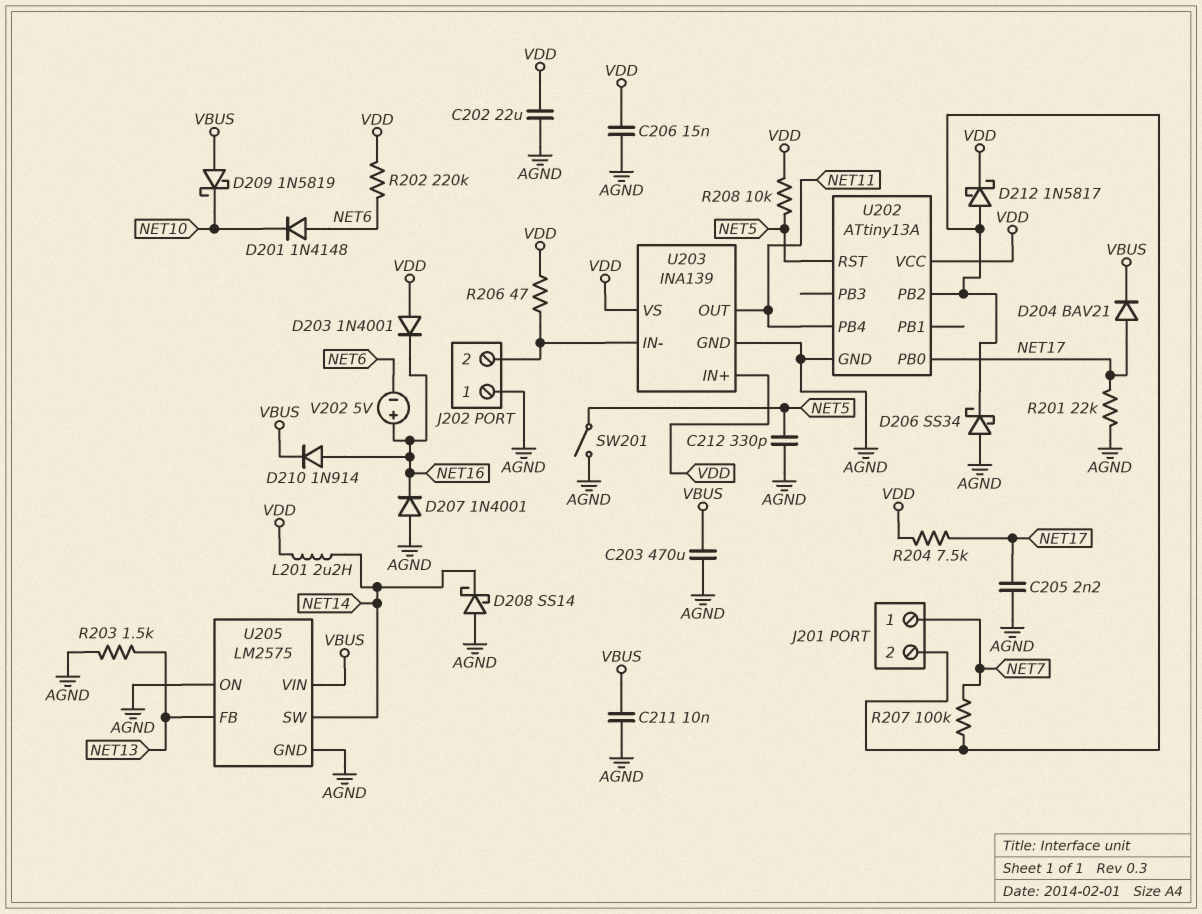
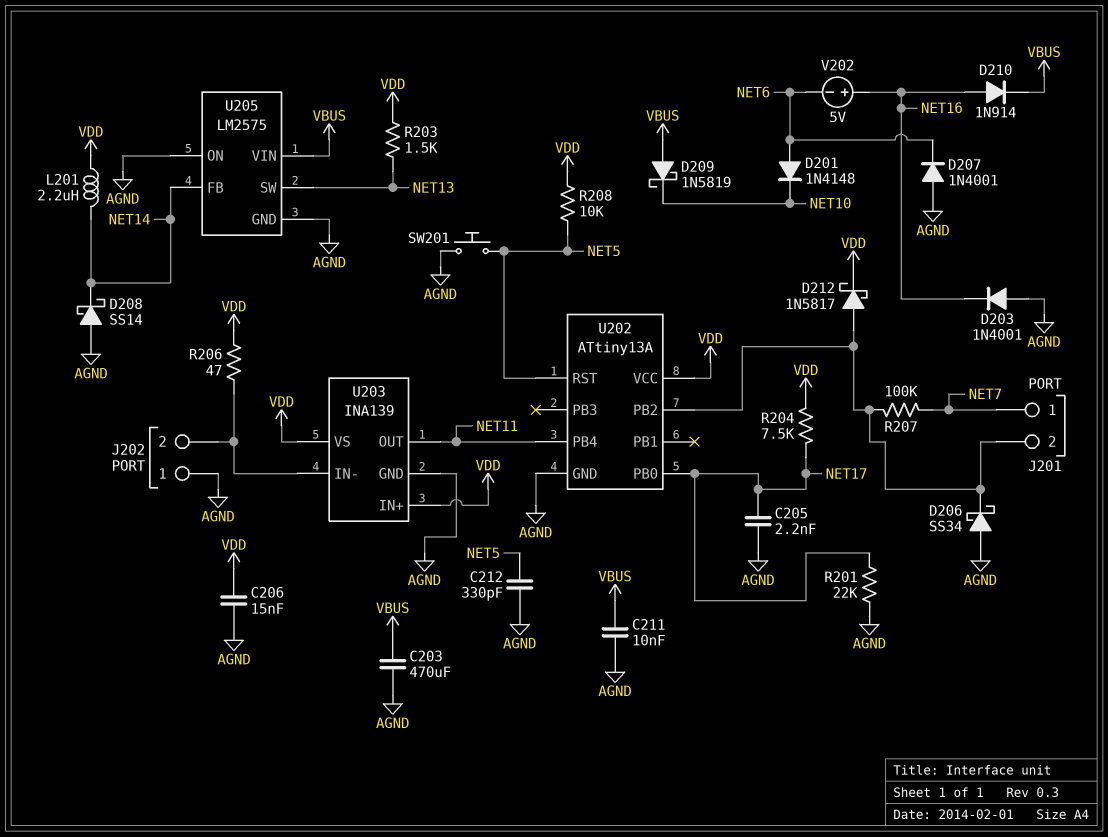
C202: 22uF (AGND, VDD) -> none
D203: diode 1N4001 (A VDD, K NET16) -> diode 1N4001 (A AGND, K NET16)
D204: diode BAV21 (A NET17, K VBUS) -> none
D207: diode 1N4001 (A AGND, K NET16) -> diode 1N4001 (A AGND, K NET6)
R202: 220k (NET6, VDD) -> none
R203: 1.5k (AGND, NET13) -> 1.5k (NET13, VDD)
SW201: switch (AGND, NET5) -> button (AGND, NET5)
U205 pin FB: NET13 -> NET14
U205 pin SW: NET14 -> NET13

